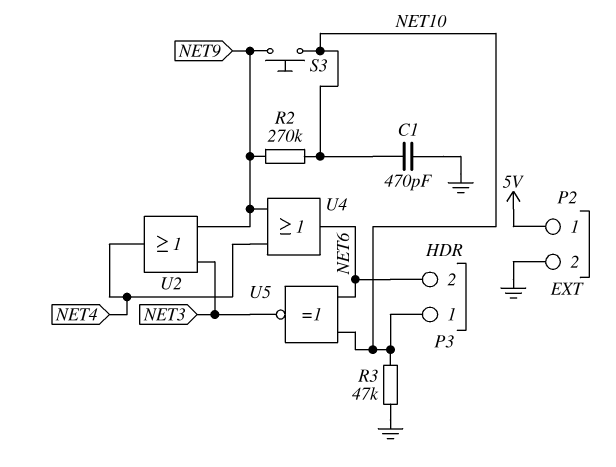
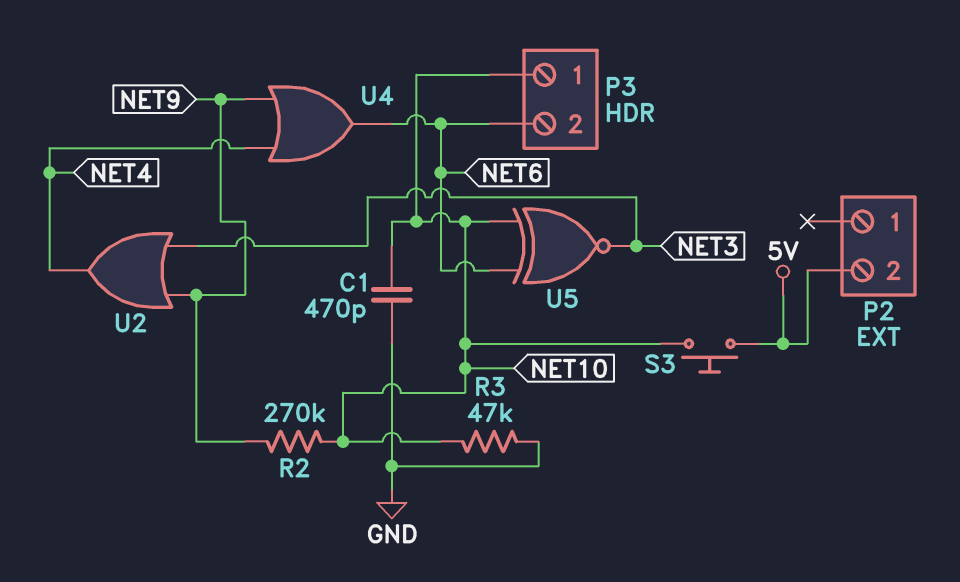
P2 pin 1: 5V -> none
P2 pin 2: GND -> 5V
S3: button (NET9, NET10) -> button (5V, NET10)

